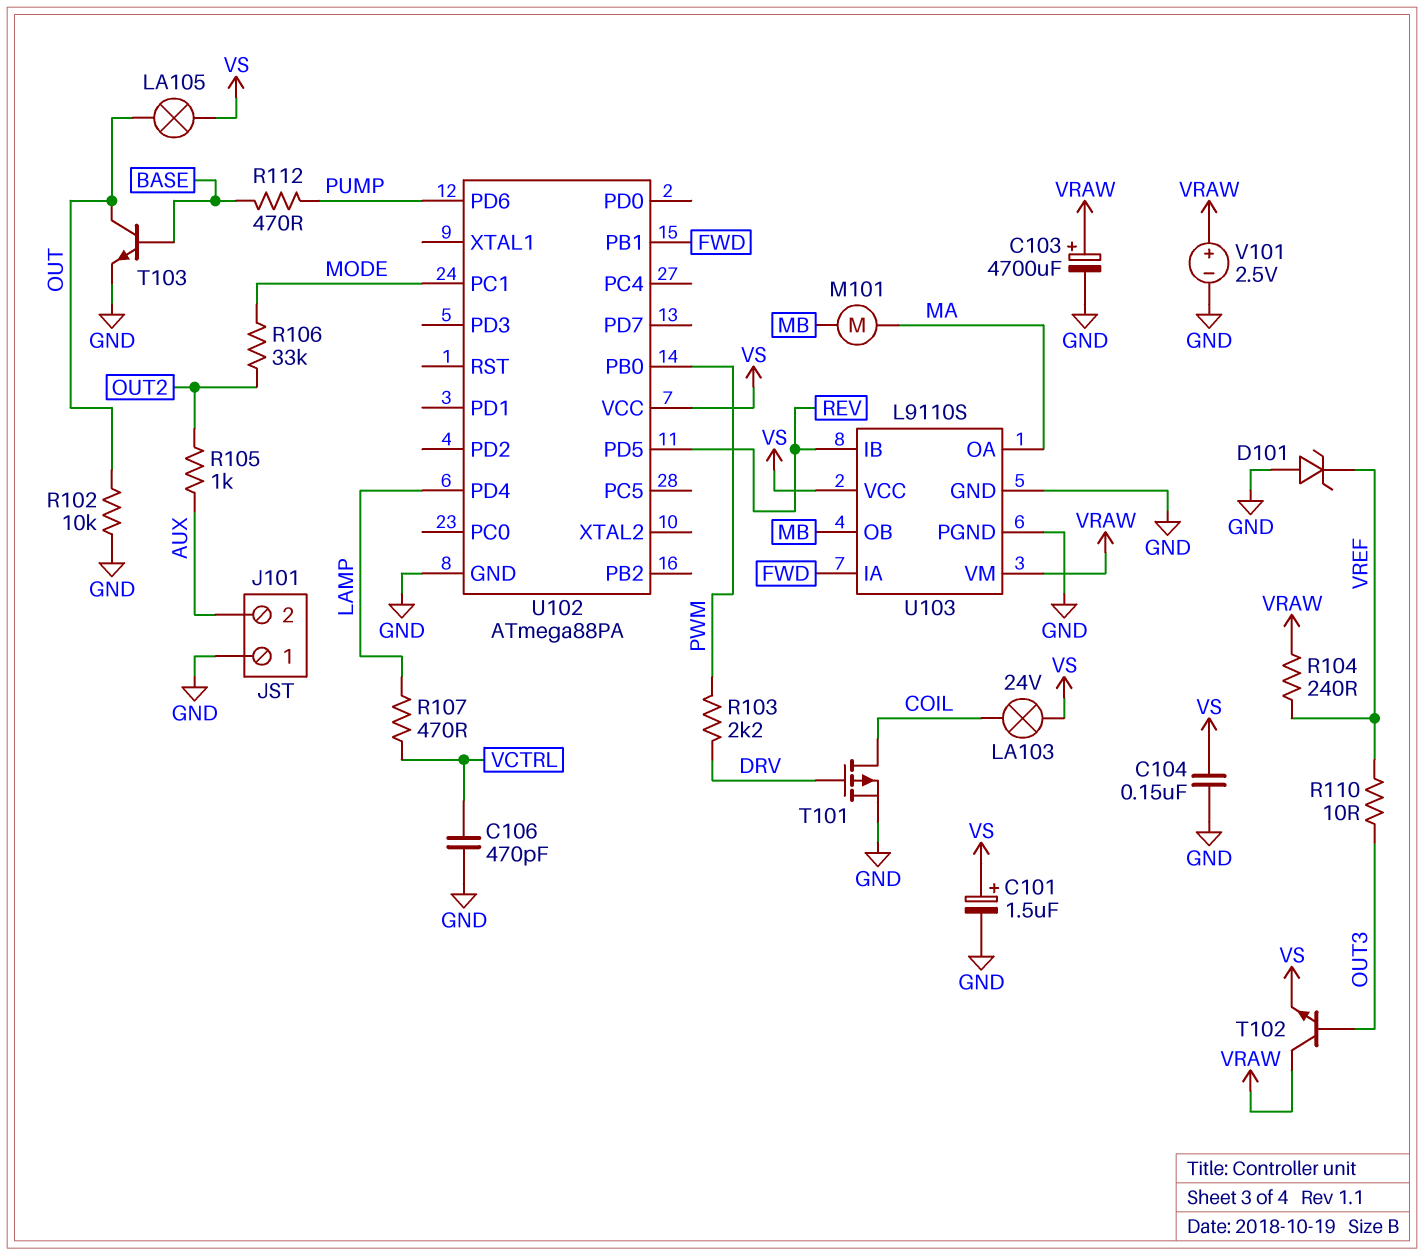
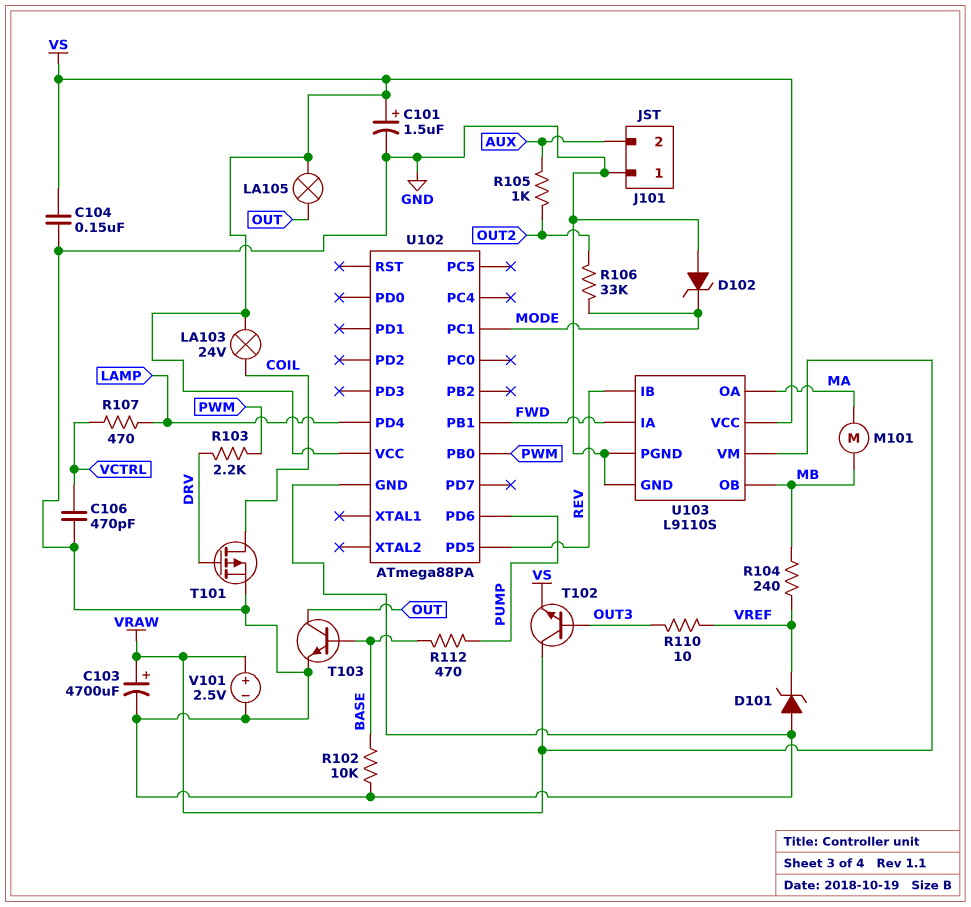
D102: none -> zener (A GND, K MODE)
R102: 10k (GND, OUT) -> 10k (BASE, GND)
R104: 240 (VRAW, VREF) -> 240 (MB, VREF)

